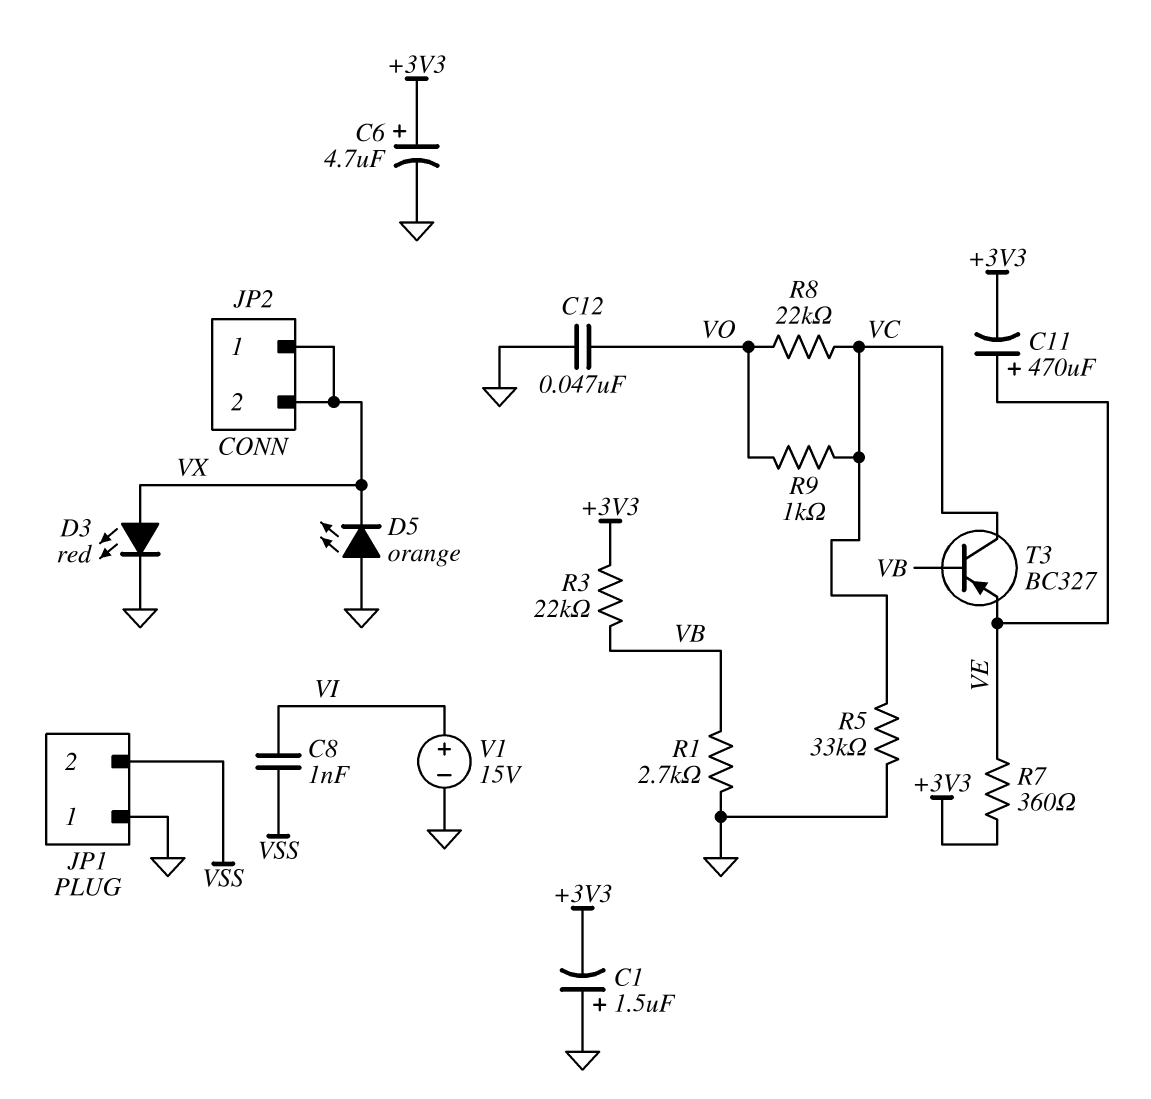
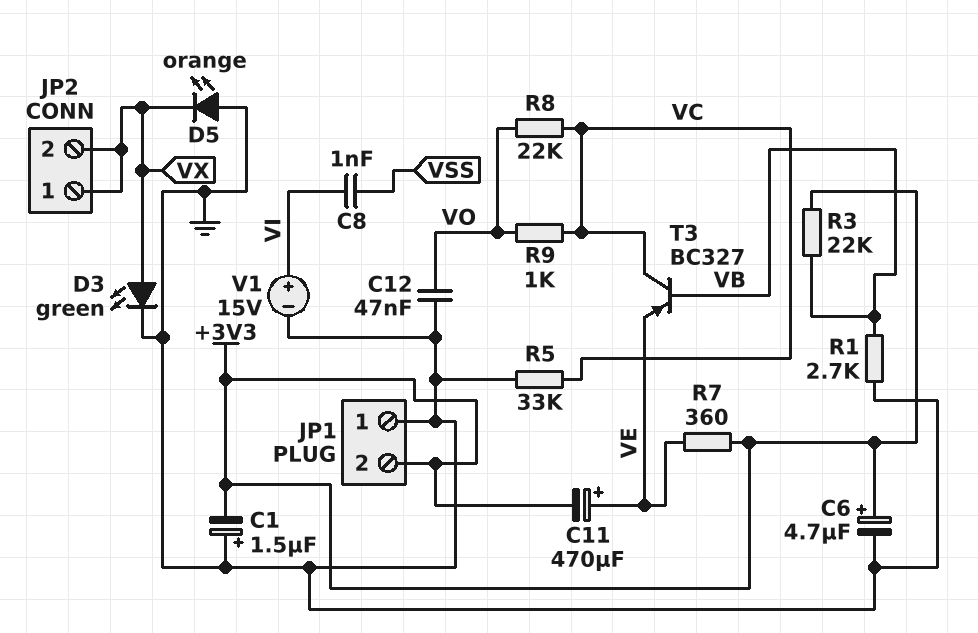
D3: LED red (A VX, K GND) -> LED green (A VX, K GND)
JP1 pin 2: VSS -> +3V3

